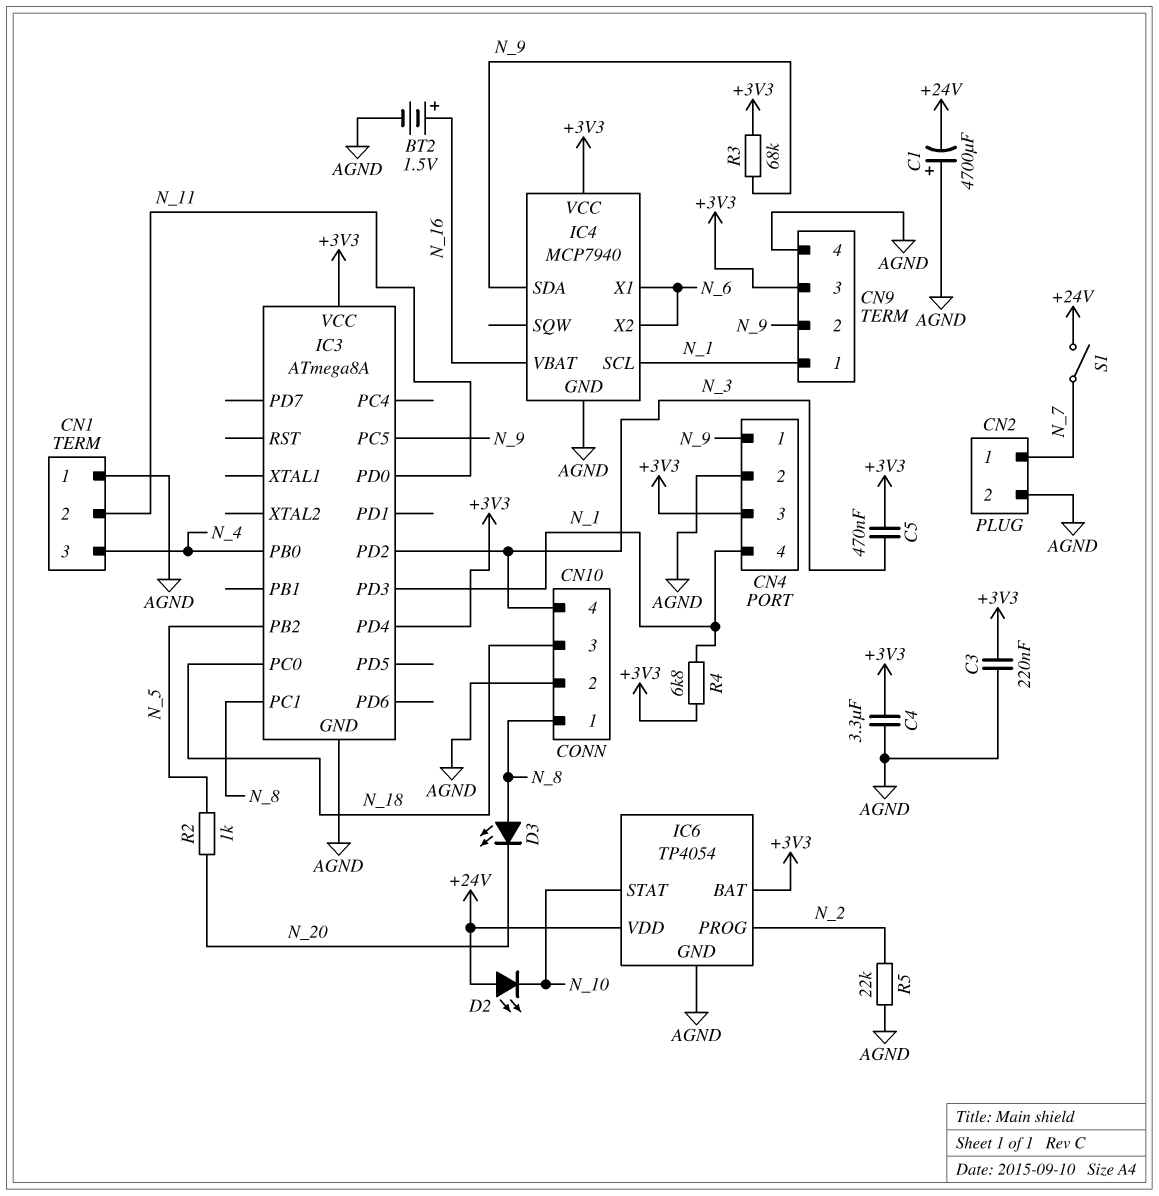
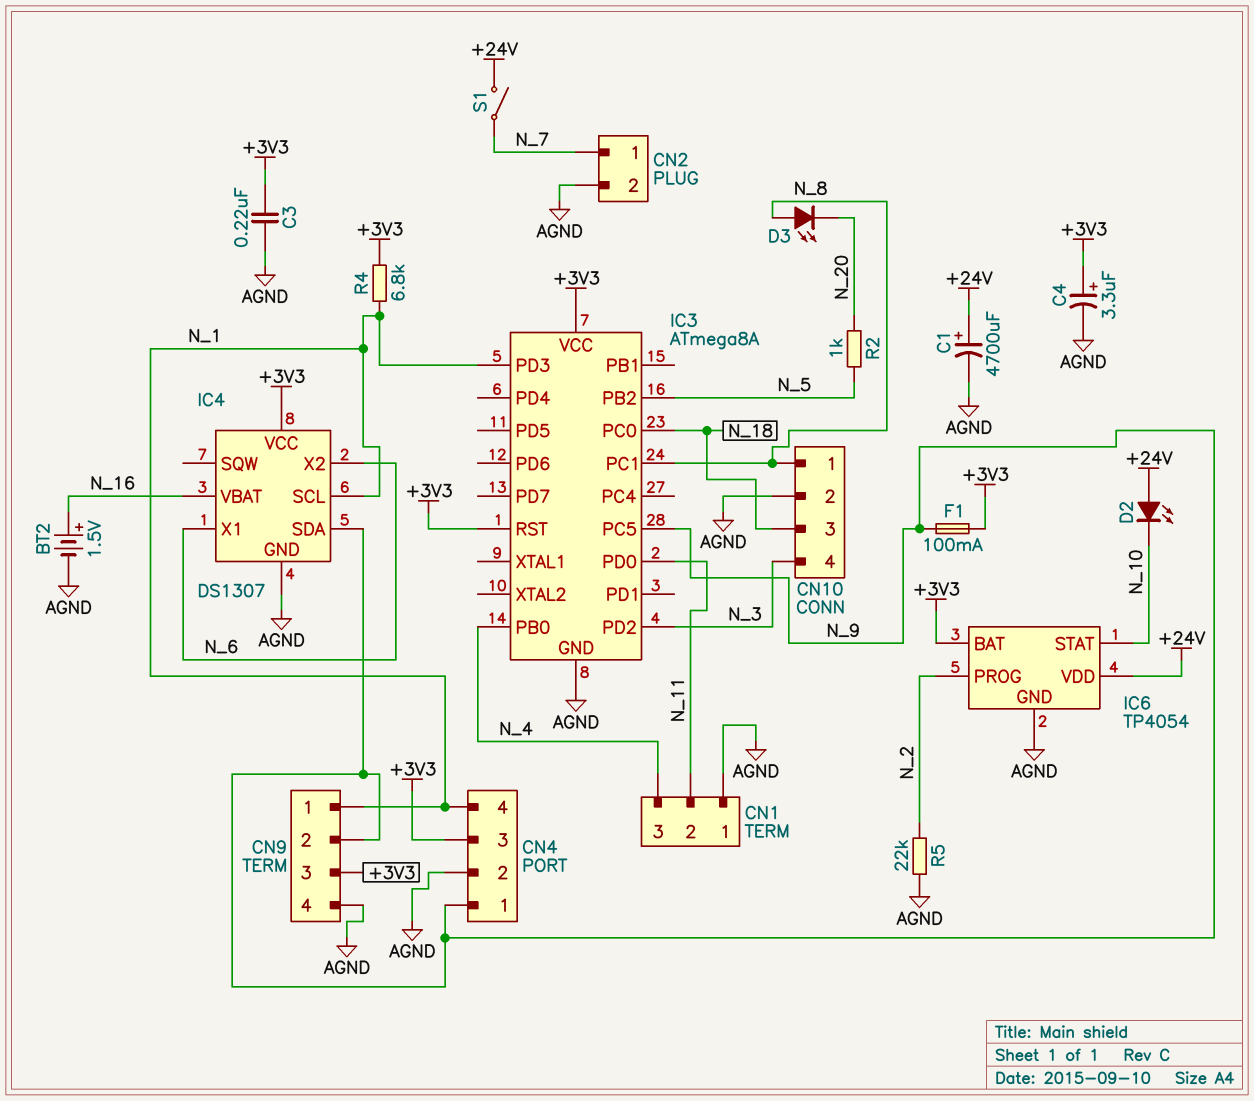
C1: 4700uF (plus AGND, minus +24V) -> 4700uF (plus +24V, minus AGND)
C4: 3.3uF (+3V3, AGND) -> 3.3uF (plus +3V3, minus AGND)
C5: 470nF (+3V3, N_3) -> none
F1: none -> 100mA (+3V3, N_9)
IC3 pin PD4: +3V3 -> none
IC3 pin RST: none -> +3V3
IC4: MCP7940 -> DS1307
R3: 68k (+3V3, N_9) -> none

